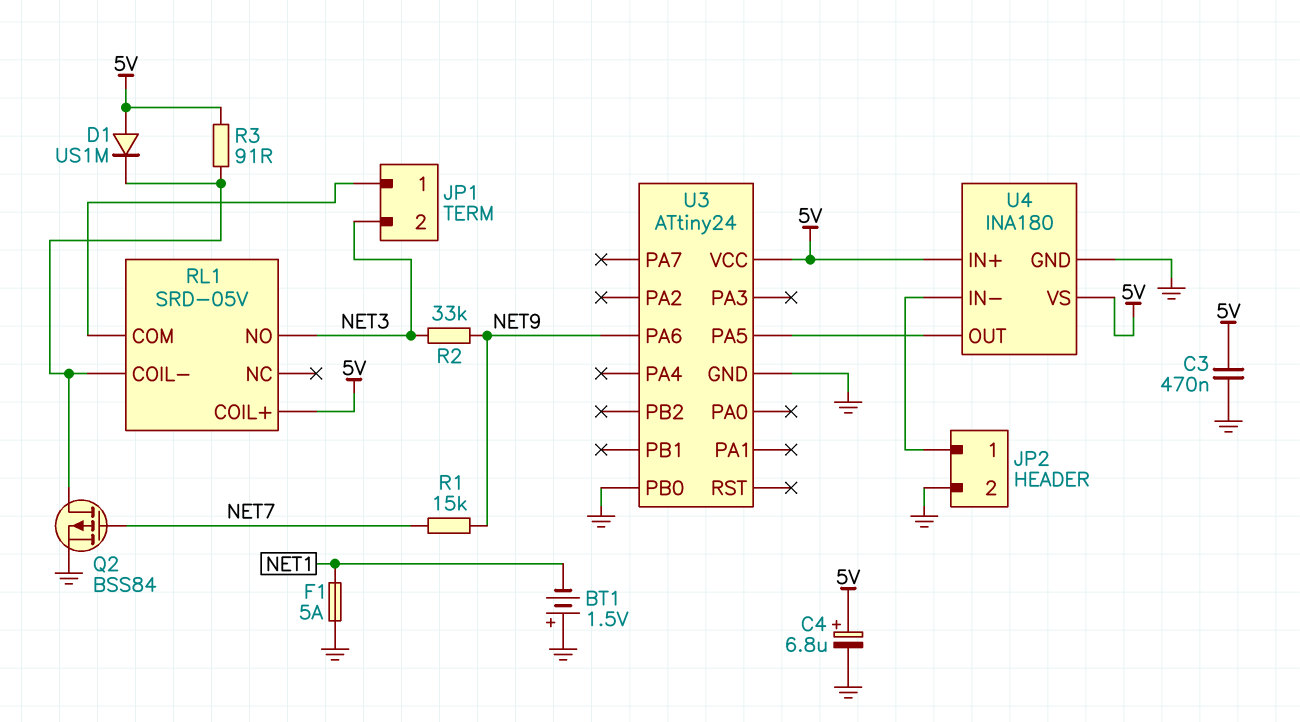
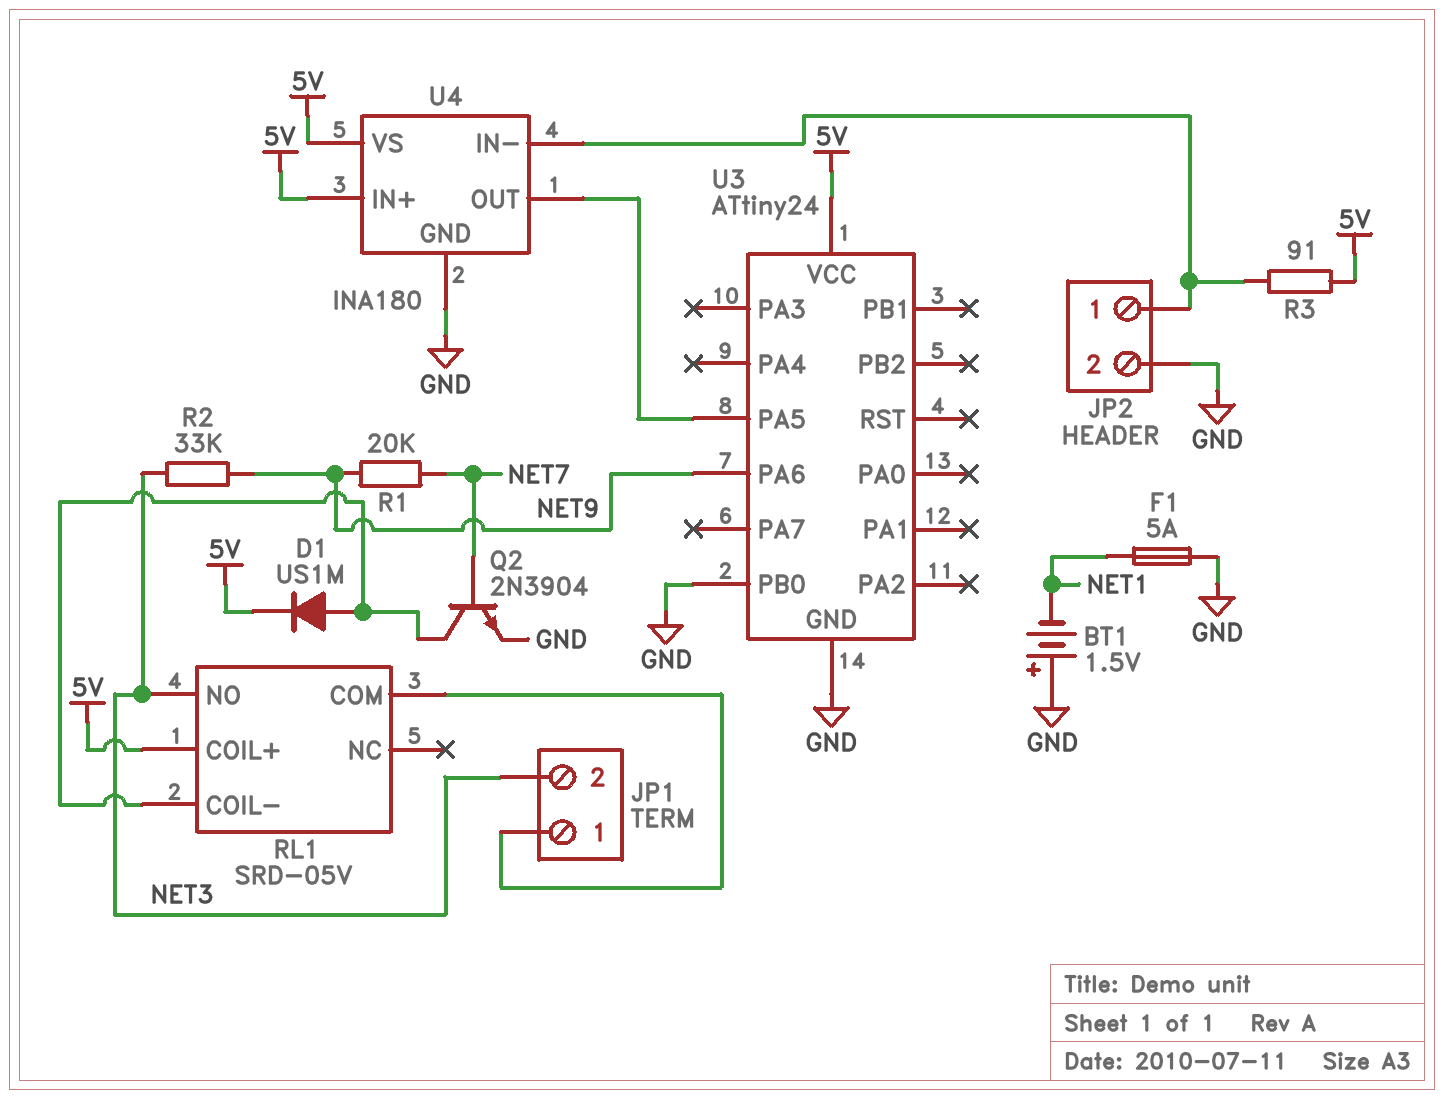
C3: 470nF (5V, GND) -> none
C4: 6.8uF (plus 5V, minus GND) -> none
D1: diode US1M (A 5V, K RL1/COIL-) -> diode US1M (A RL1/COIL-, K 5V)
Q2: PMOS BSS84 (G NET7, D RL1/COIL-, S GND) -> NPN 2N3904 (B NET7, C RL1/COIL-, E GND)
R1: 15k (NET7, NET9) -> 20k (NET7, NET9)
R3: 91 (5V, RL1/COIL-) -> 91 (5V, JP2/1)

